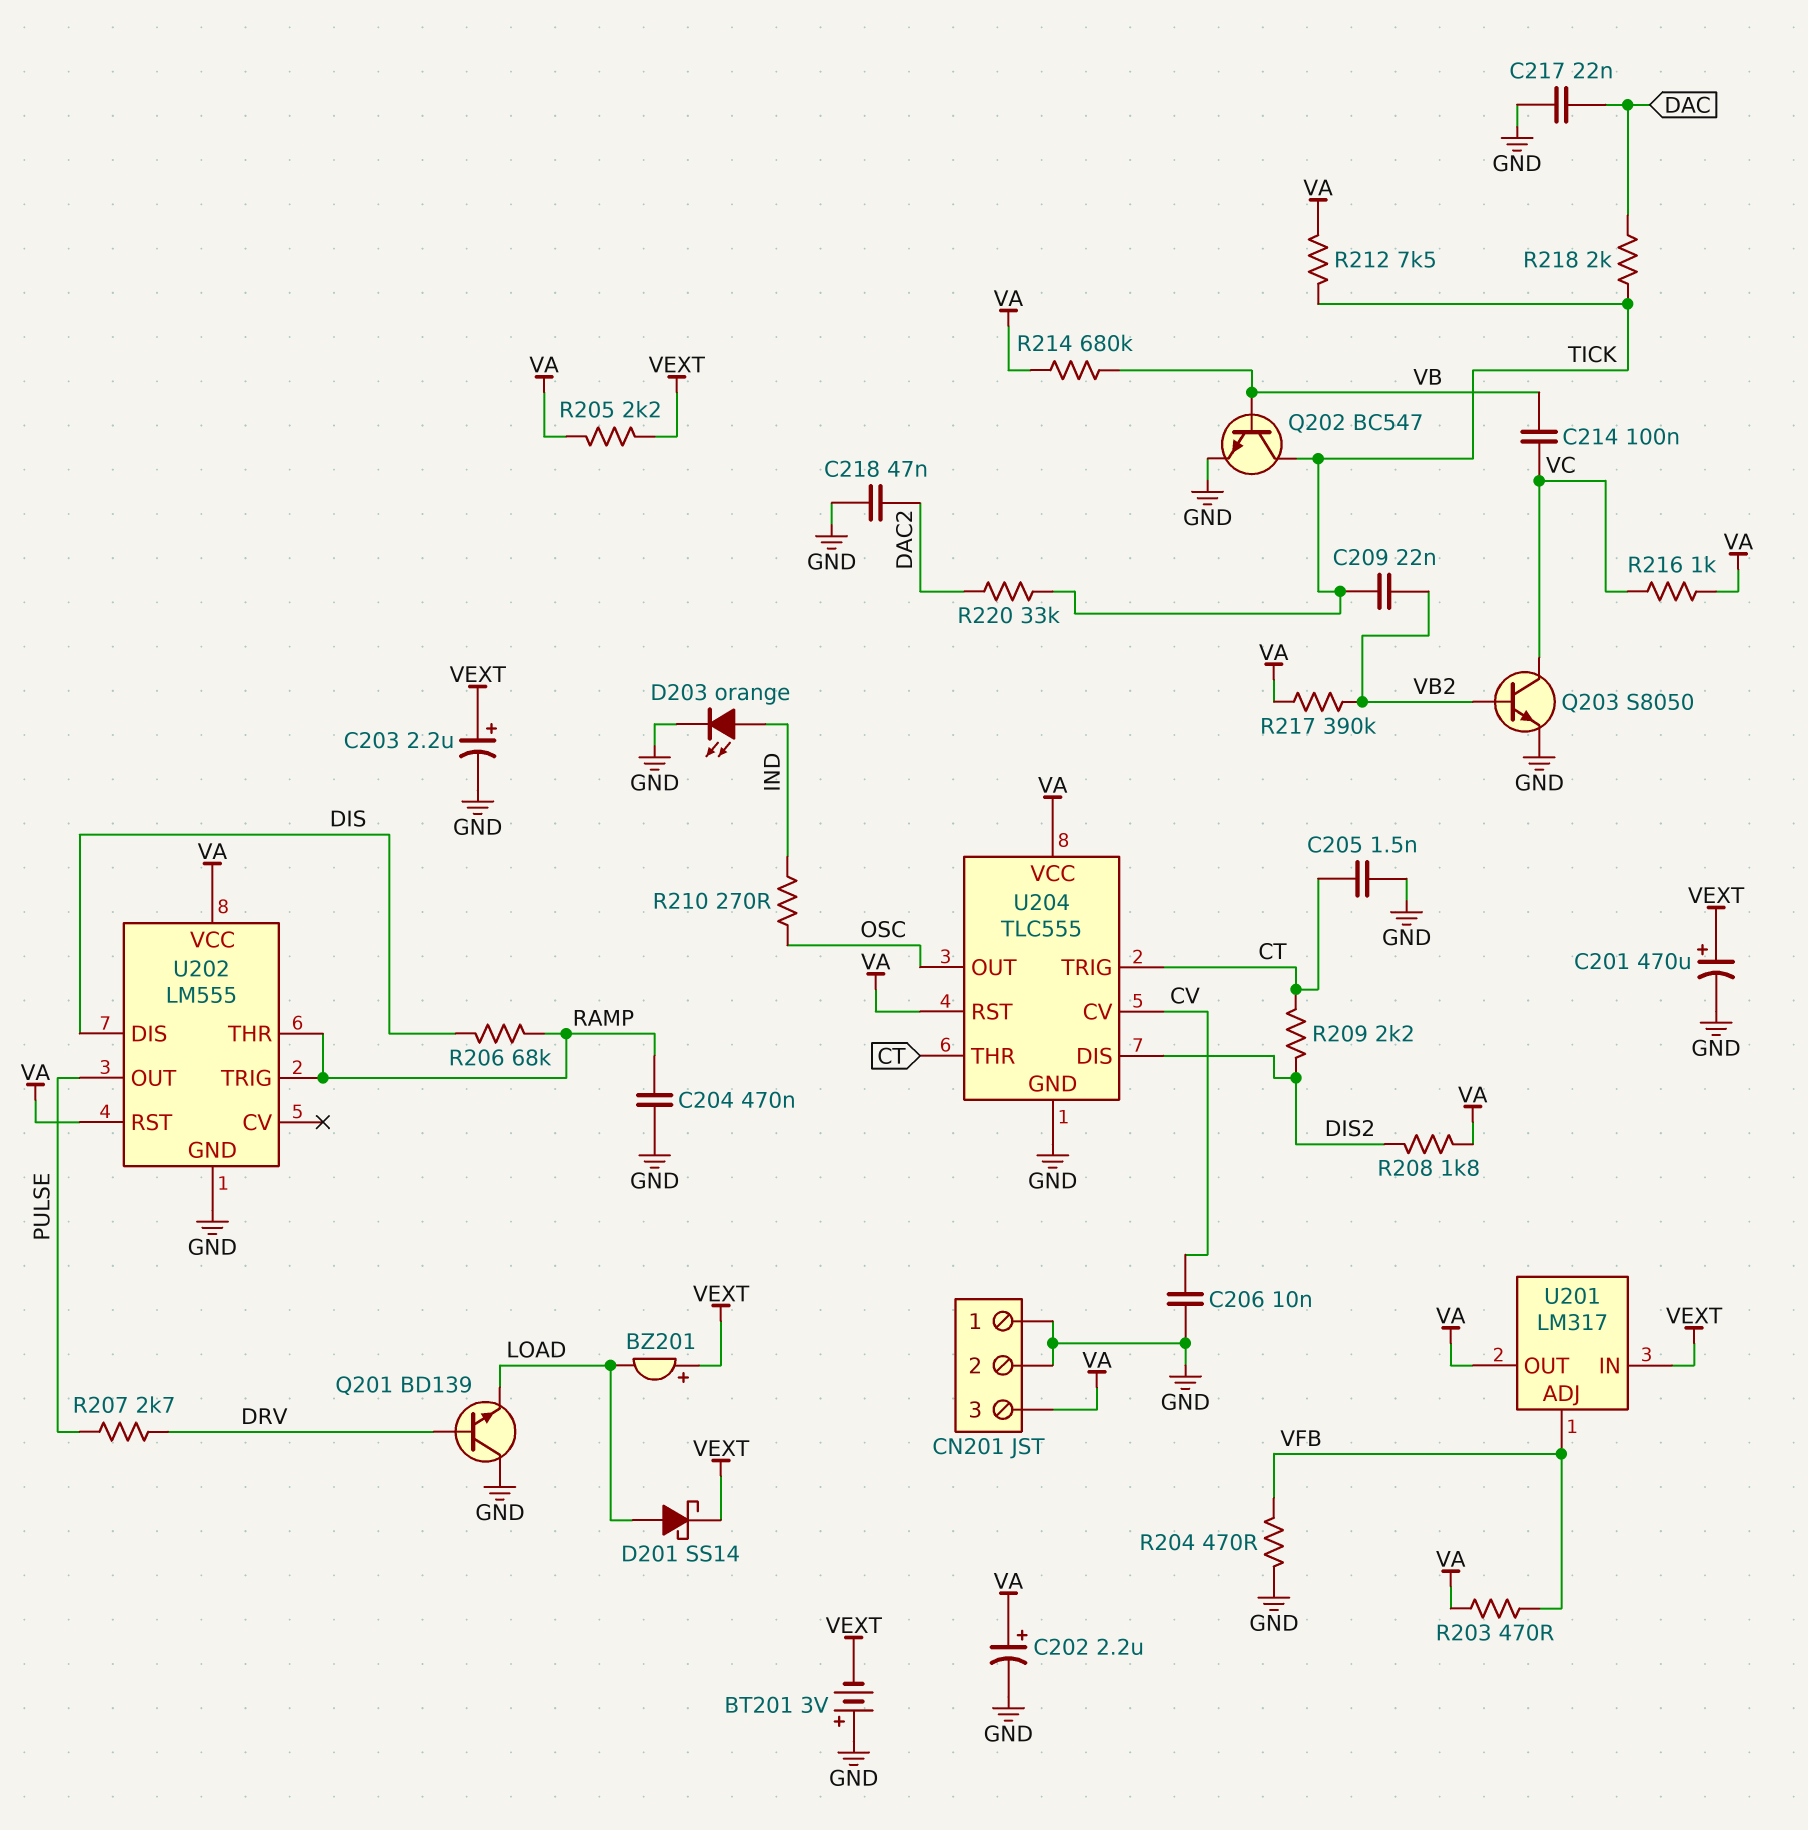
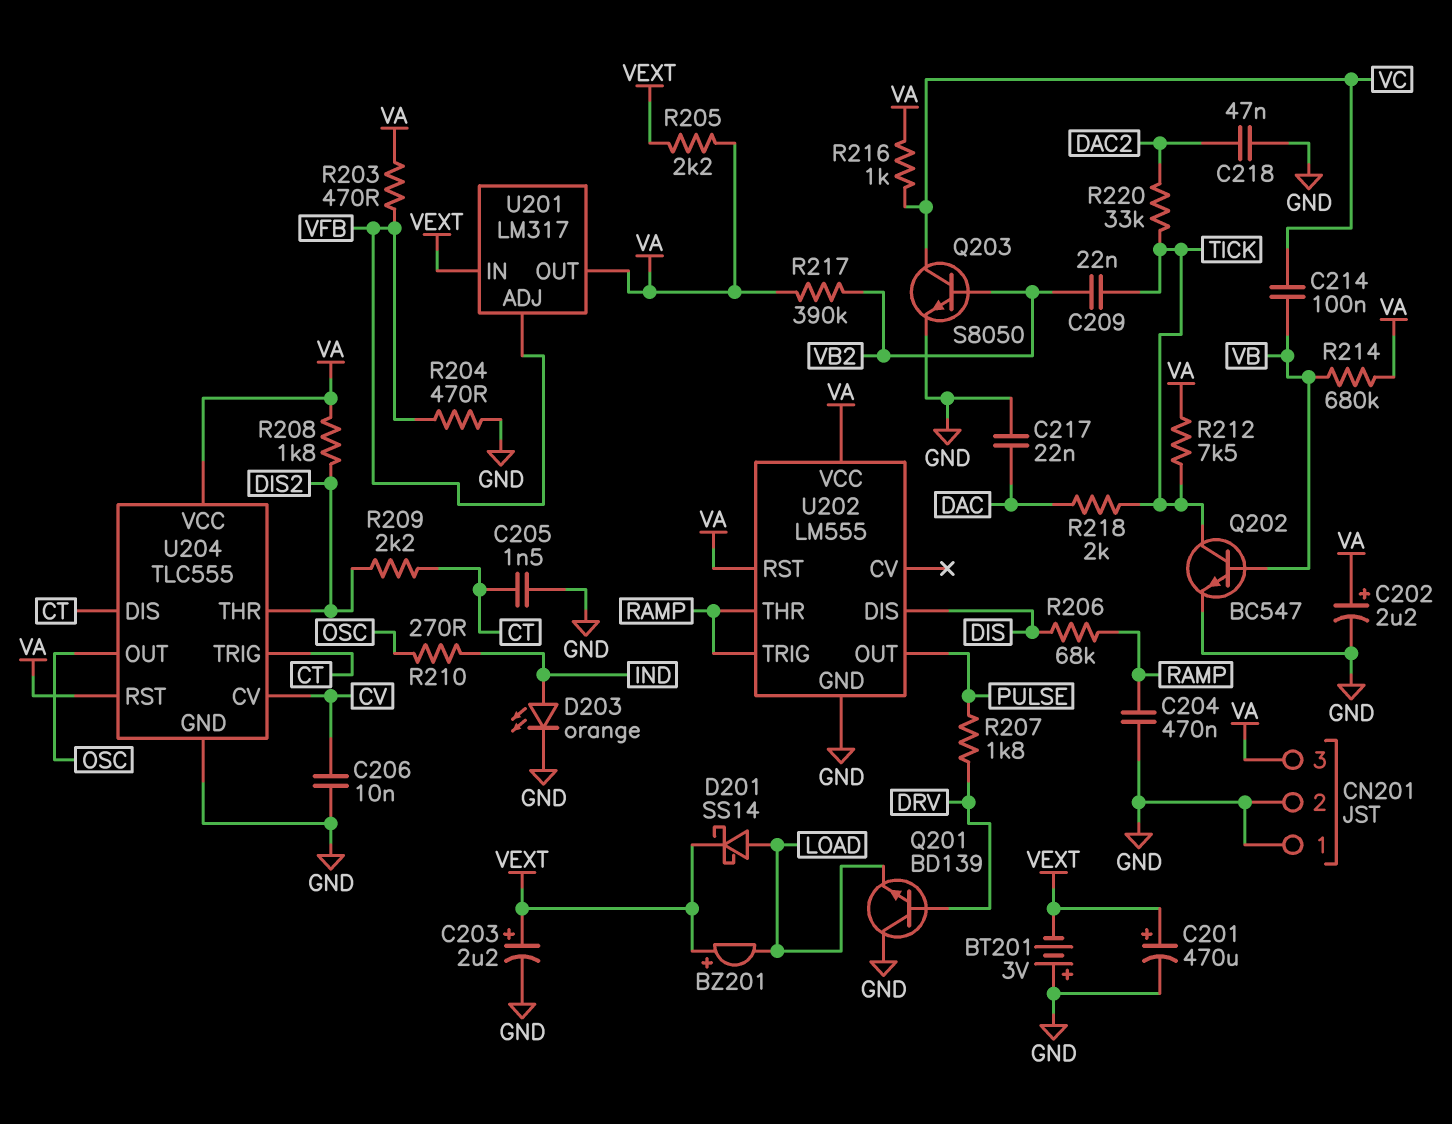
R207: 2.7k (DRV, PULSE) -> 1.8k (DRV, PULSE)
U204 pin DIS: DIS2 -> CT
U204 pin THR: CT -> DIS2

